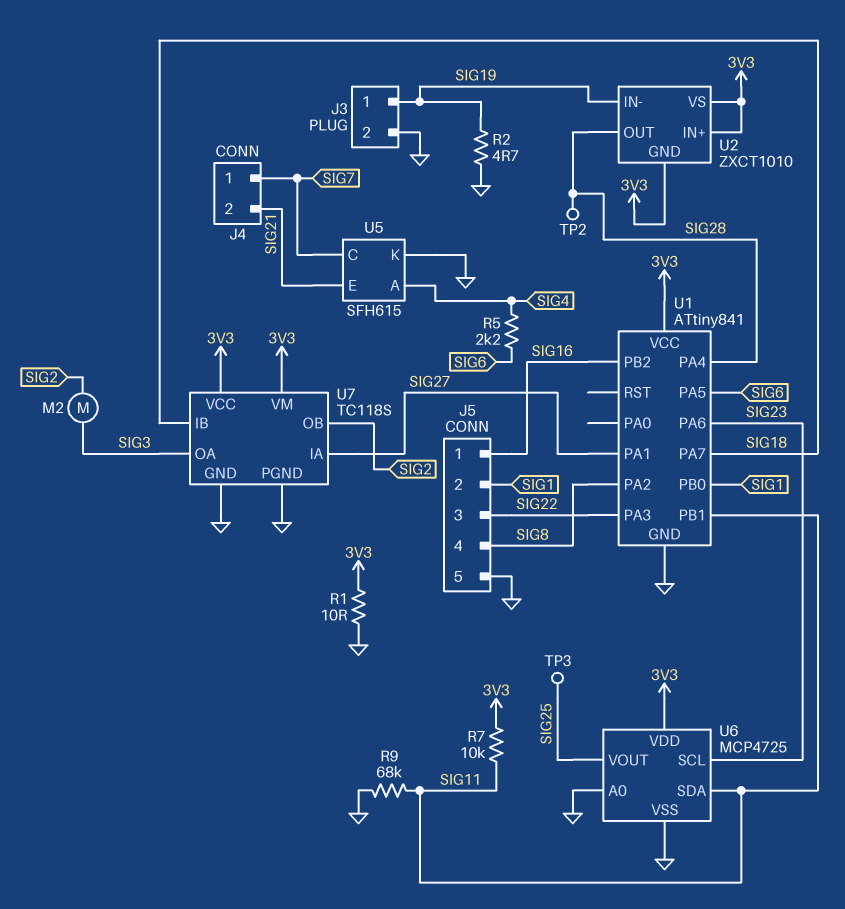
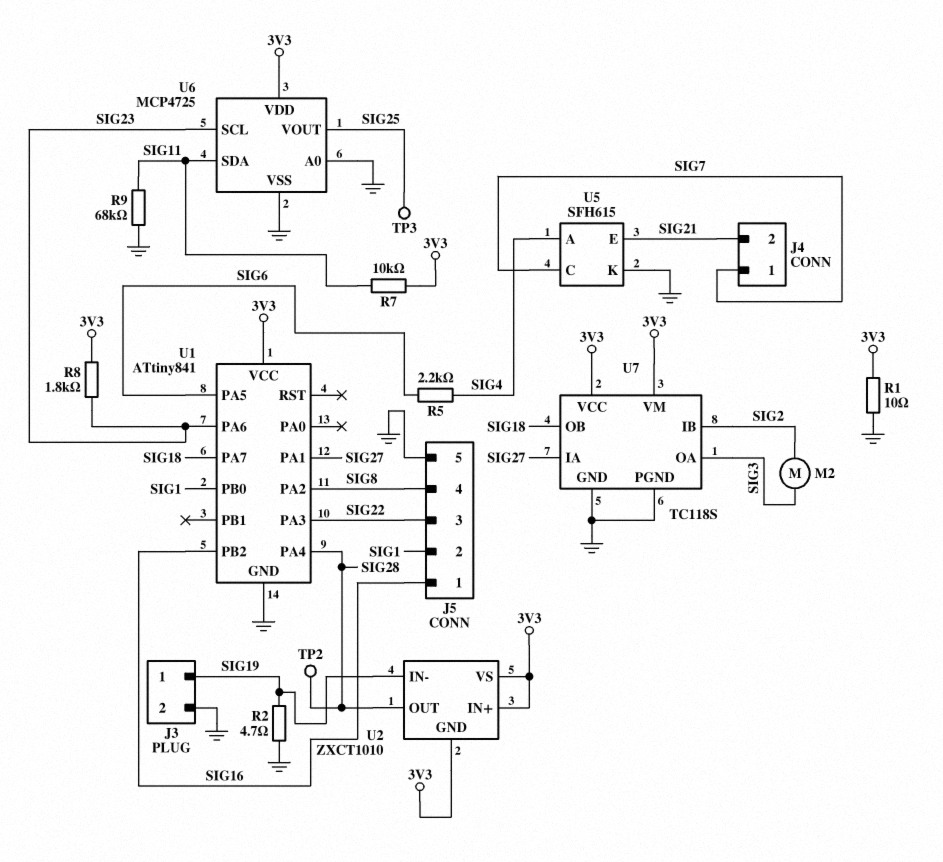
R8: none -> 1.8k (3V3, SIG23)
U1 pin PB1: SIG11 -> none
U7 pin IB: SIG18 -> SIG2
U7 pin OB: SIG2 -> SIG18

